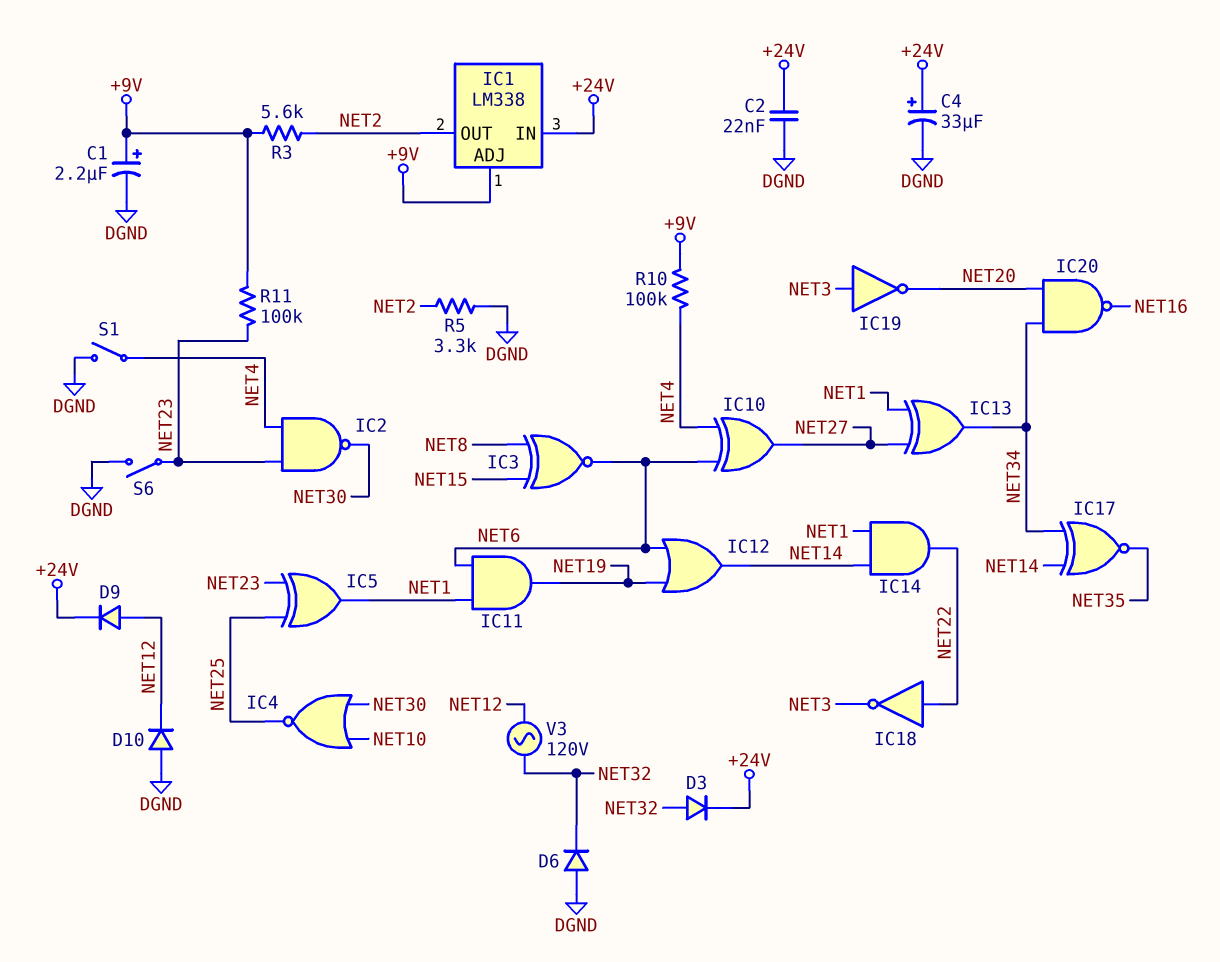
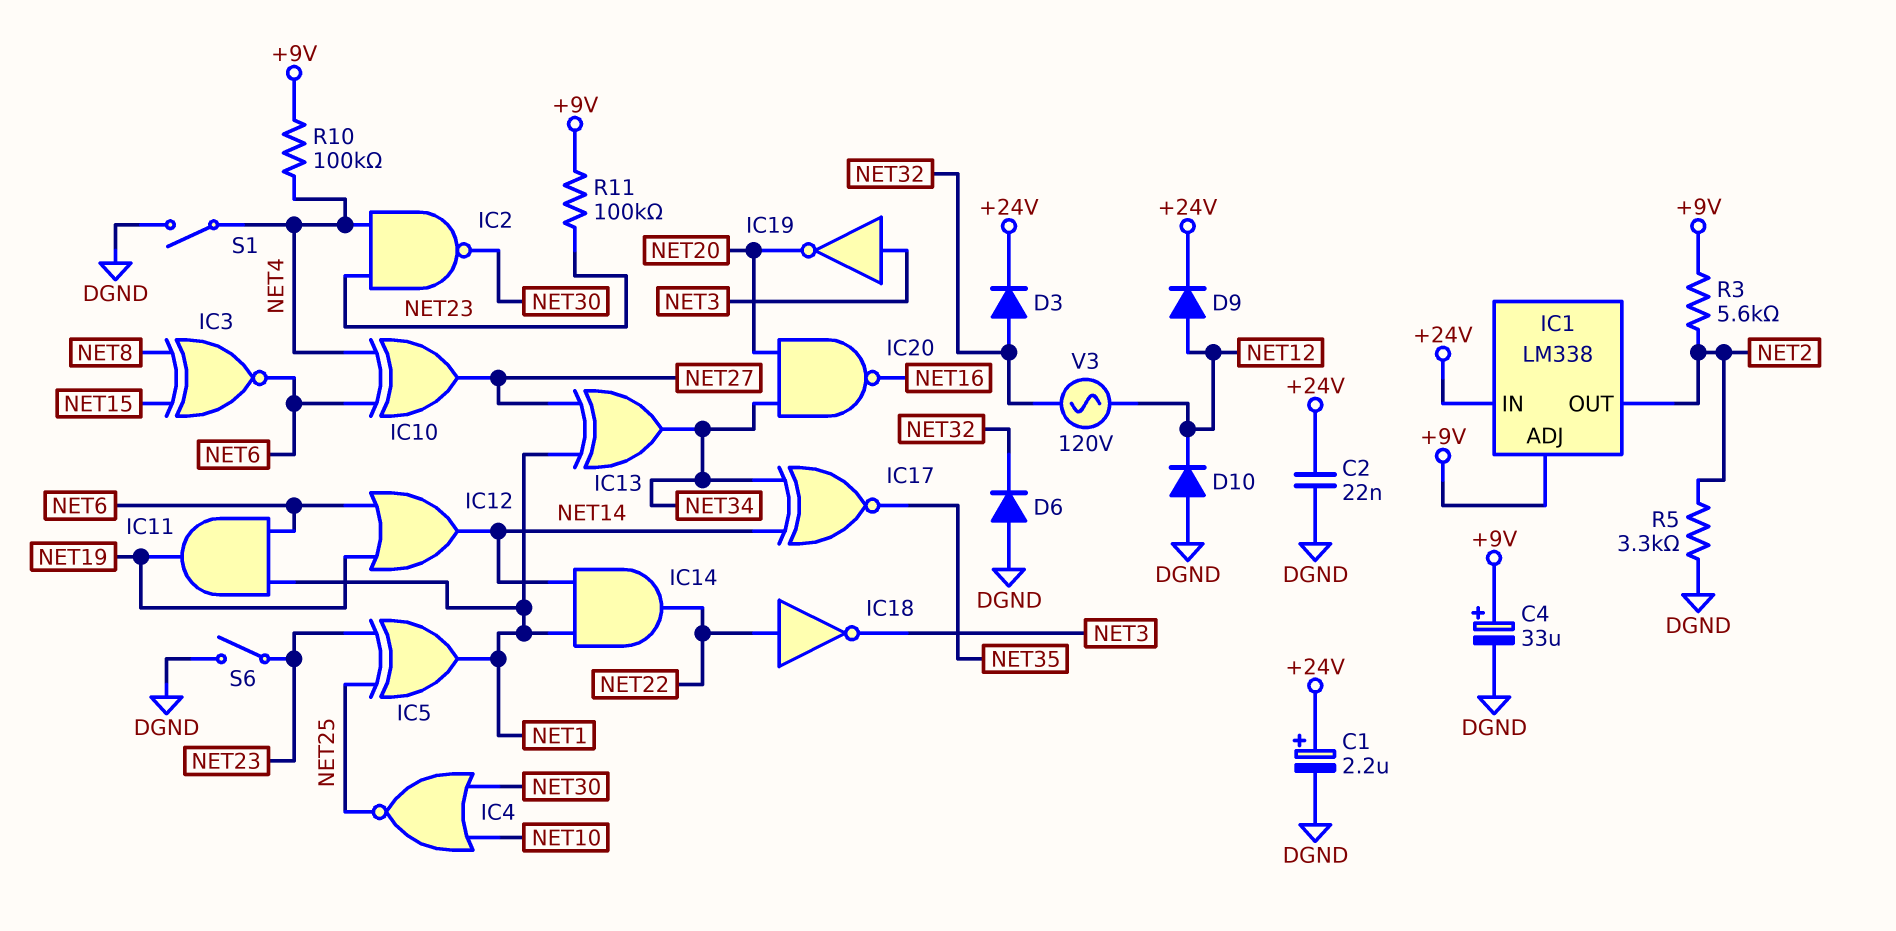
C1: 2.2uF (plus +9V, minus DGND) -> 2.2uF (plus +24V, minus DGND)
C4: 33uF (plus +24V, minus DGND) -> 33uF (plus +9V, minus DGND)

